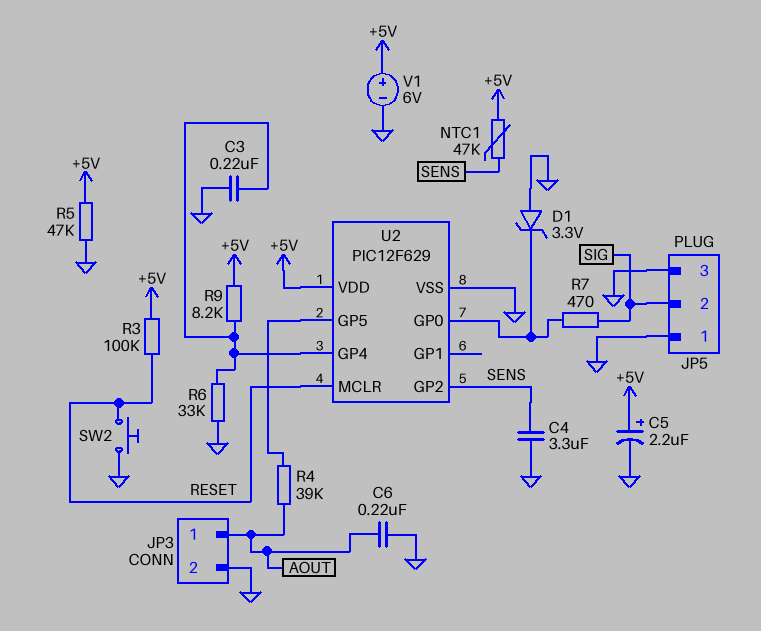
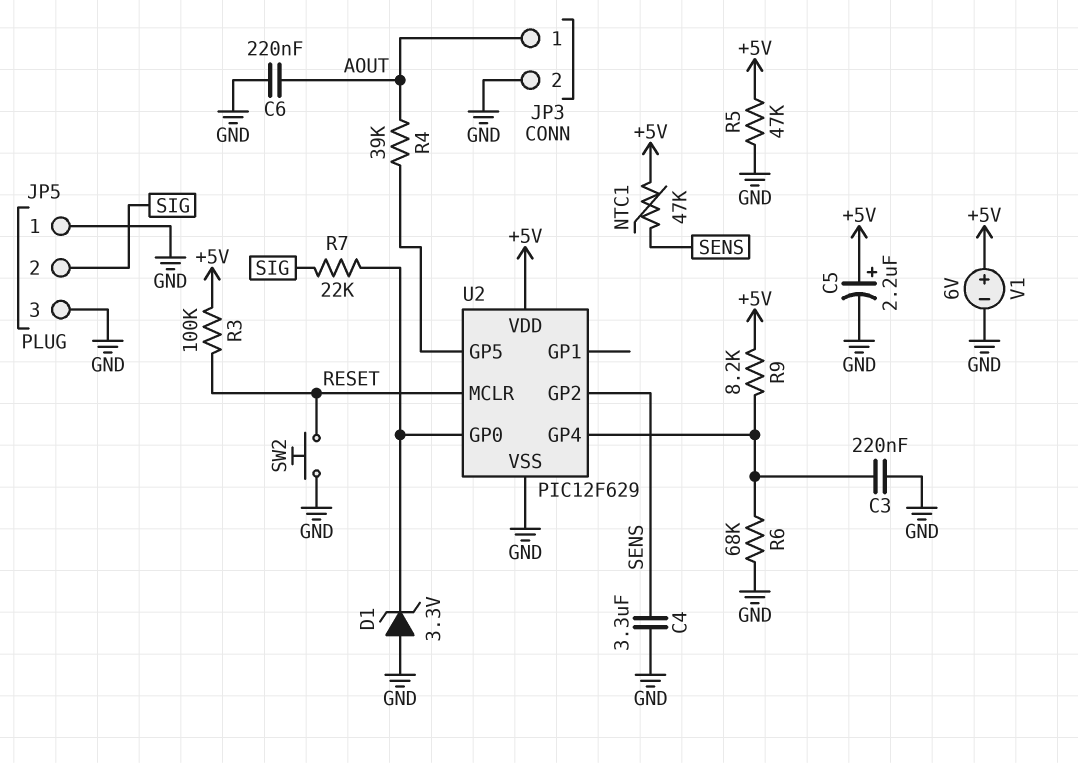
R6: 33k (GND, U2/GP4) -> 68k (GND, U2/GP4)
R7: 470 (SIG, U2/GP0) -> 22k (SIG, U2/GP0)

